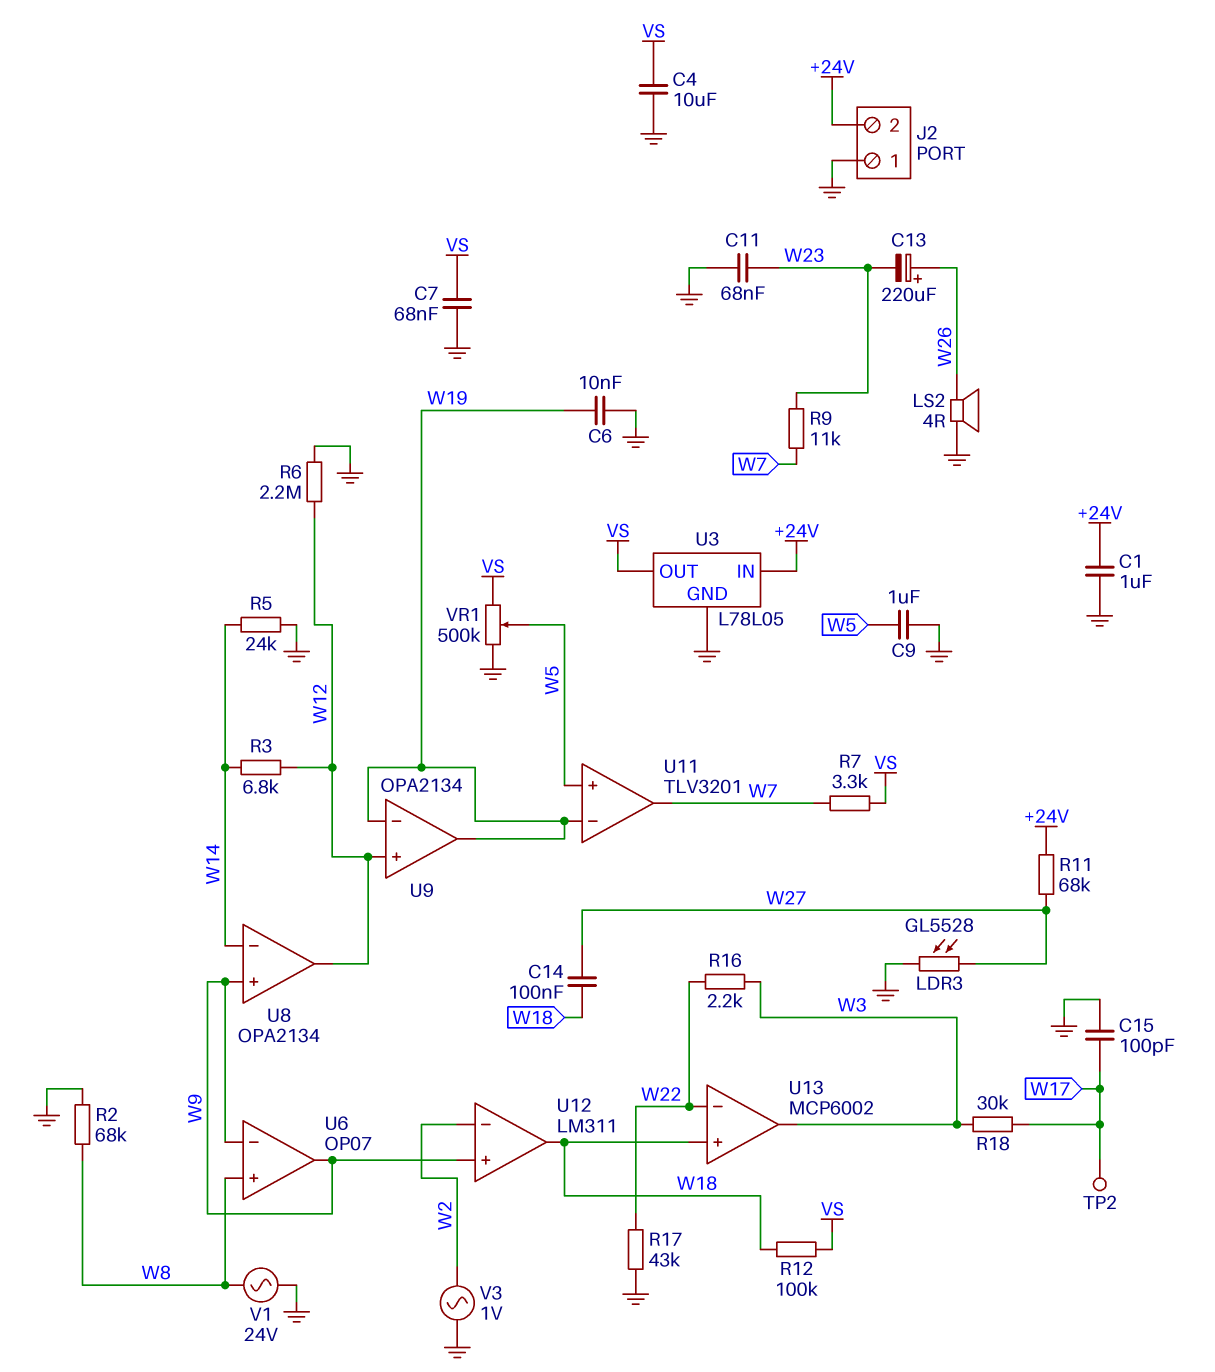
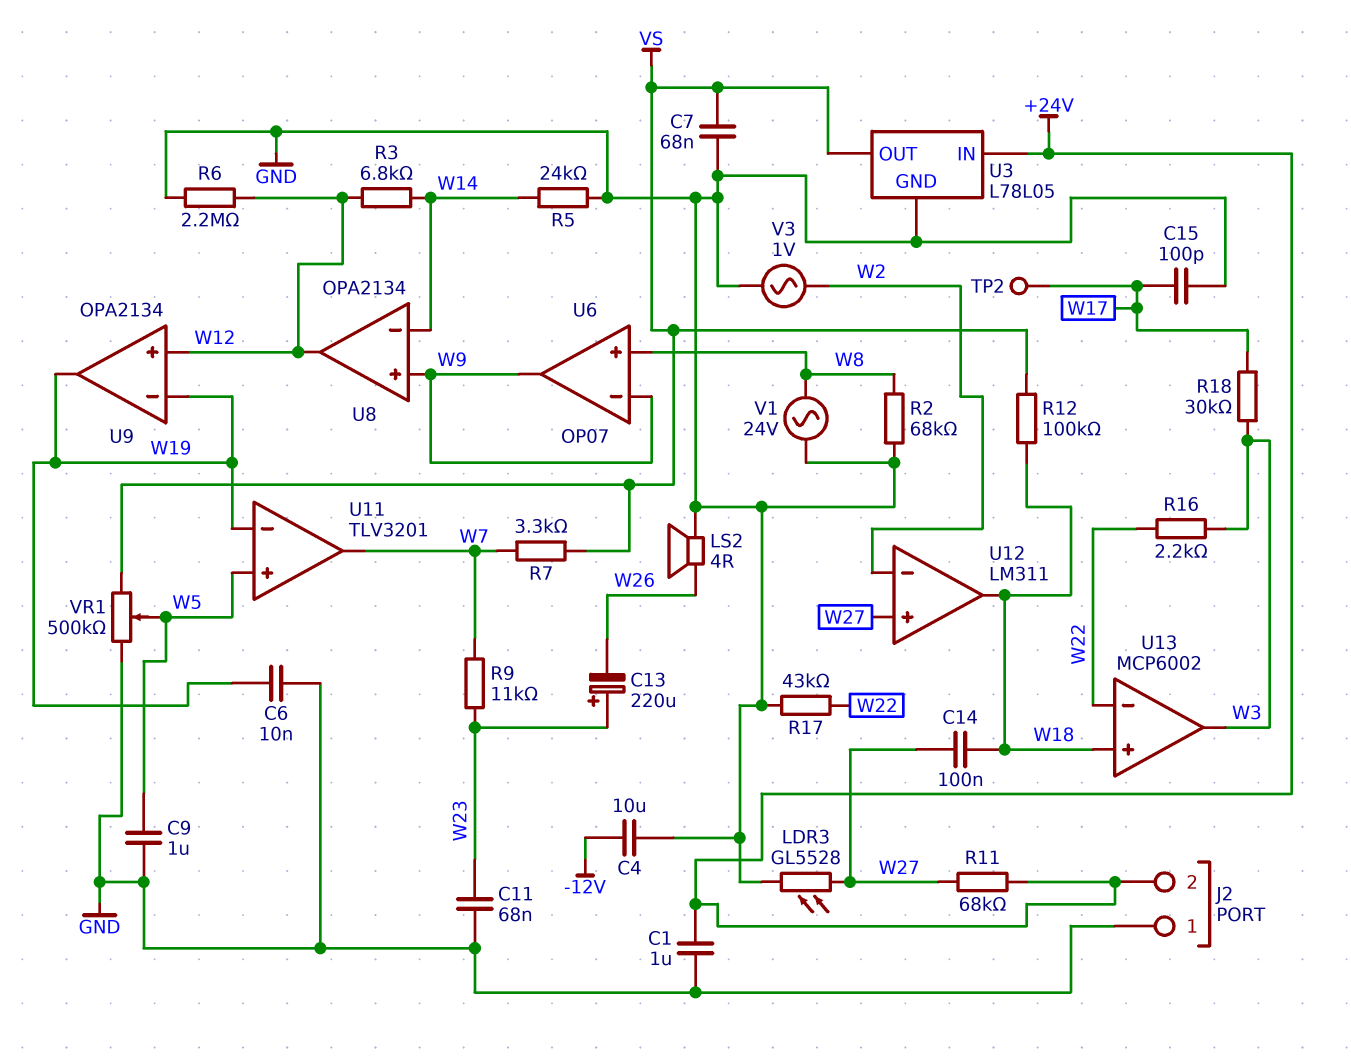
C4: 10uF (GND, VS) -> 10uF (-12V, GND)
C13: 220uF (plus W26, minus W23) -> 220uF (plus W23, minus W26)
U12 pin in+: W9 -> W27

